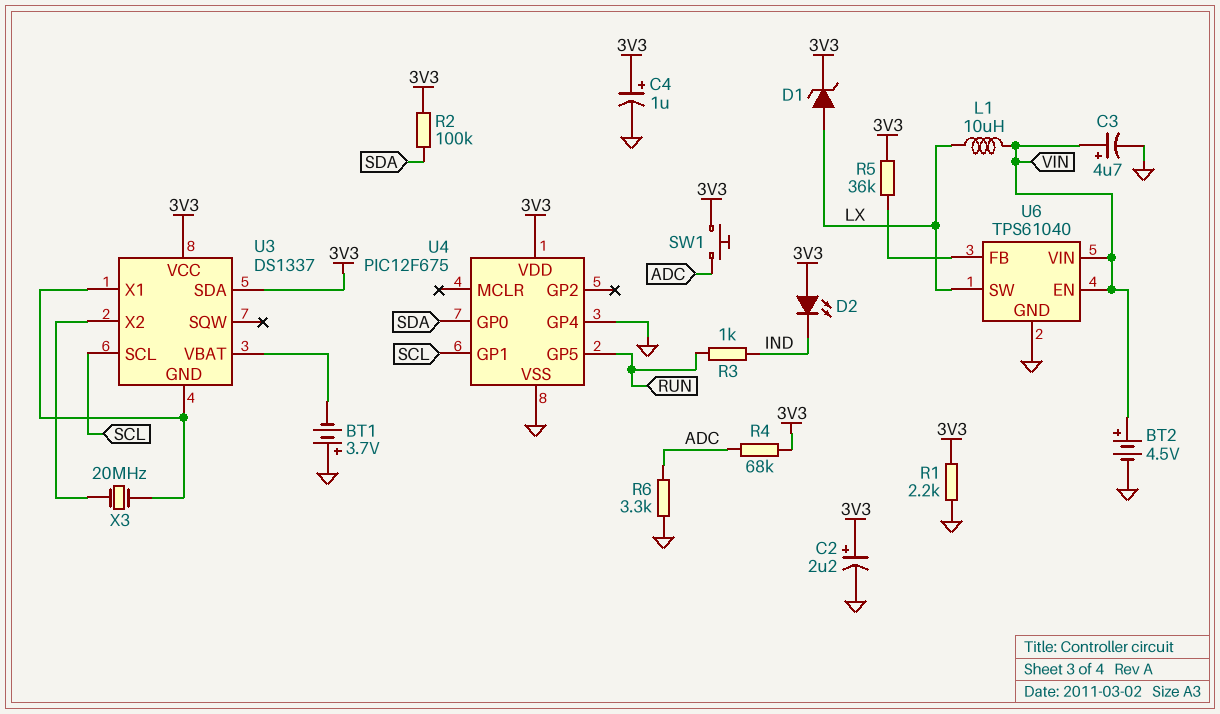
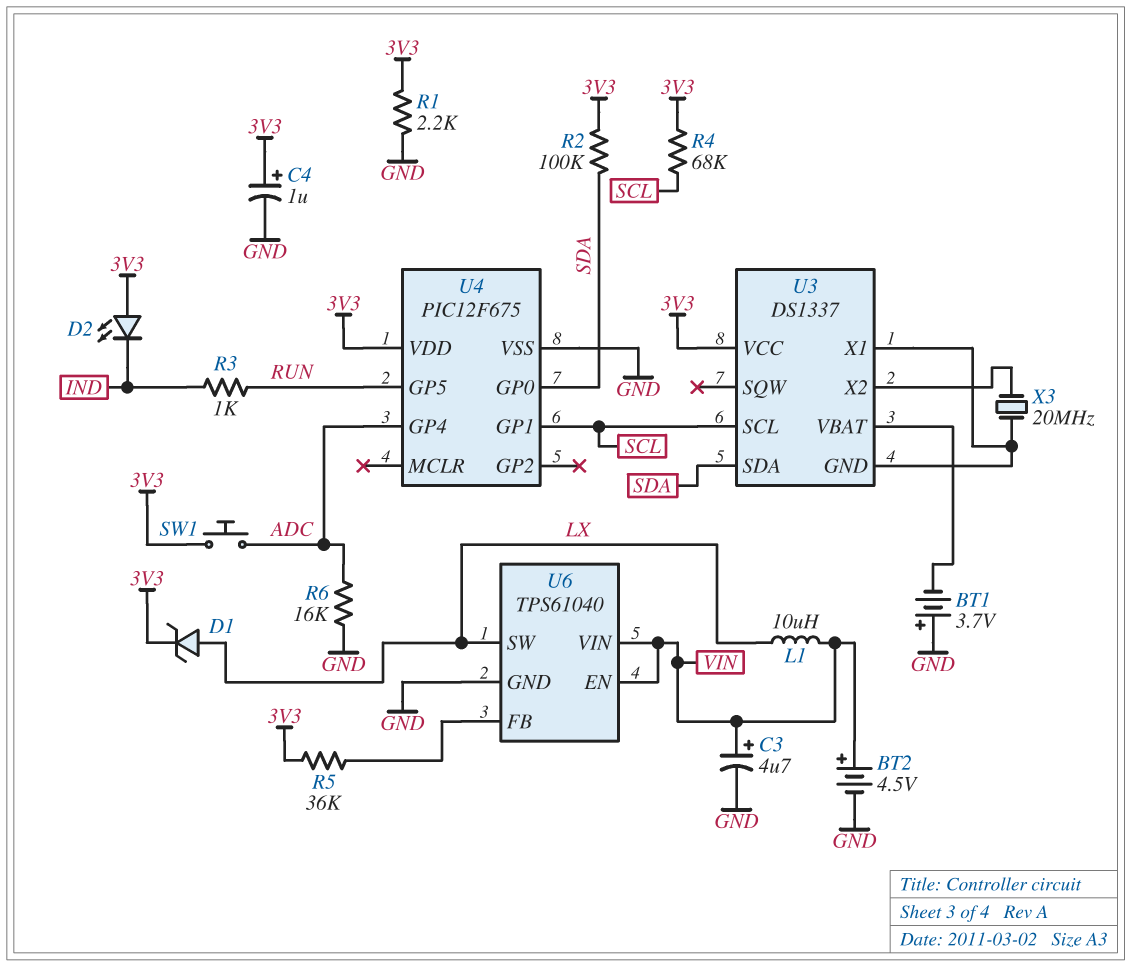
C2: 2.2uF (plus 3V3, minus GND) -> none
R4: 68k (3V3, ADC) -> 68k (3V3, SCL)
R6: 3.3k (ADC, GND) -> 16k (ADC, GND)
U3 pin SDA: 3V3 -> SDA
U4 pin GP4: GND -> ADC

